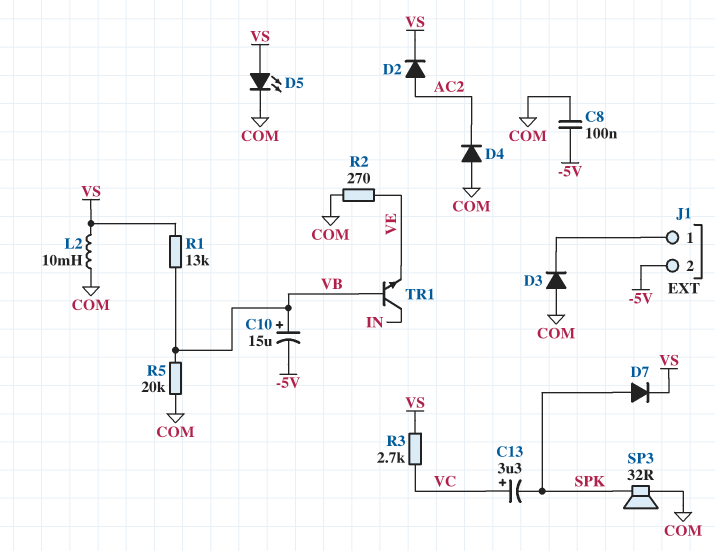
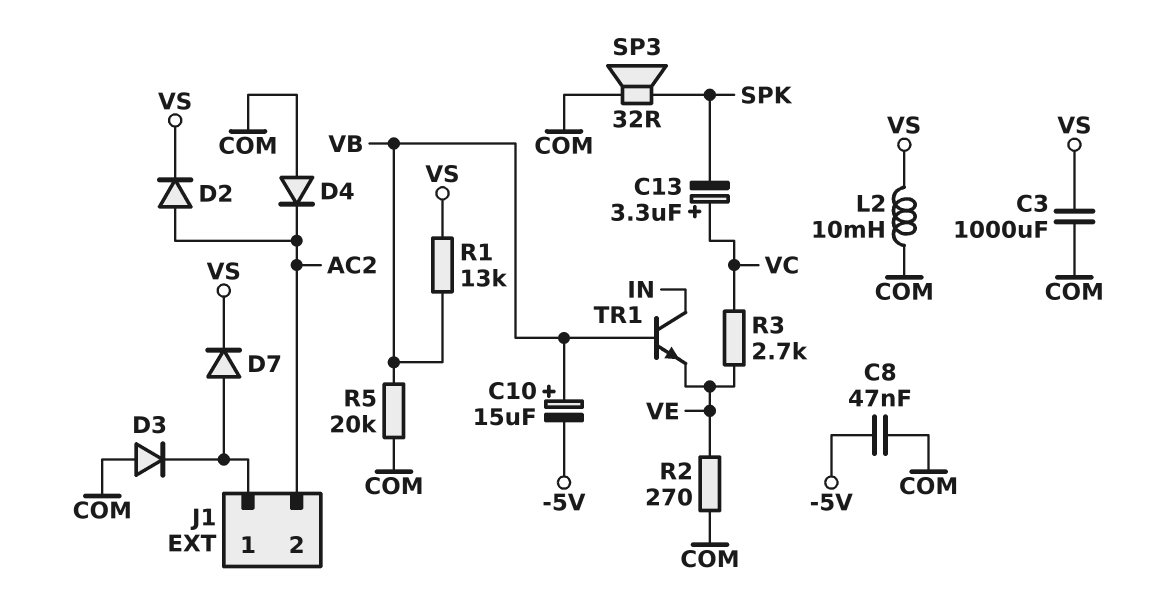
C3: none -> 1000uF (COM, VS)
C8: 100nF (-5V, COM) -> 47nF (-5V, COM)
D5: LED (A VS, K COM) -> none
D7: diode (A SPK, K VS) -> diode (A J1/1, K VS)
J1 pin 2: -5V -> AC2
R3: 2.7k (VC, VS) -> 2.7k (VC, VE)

